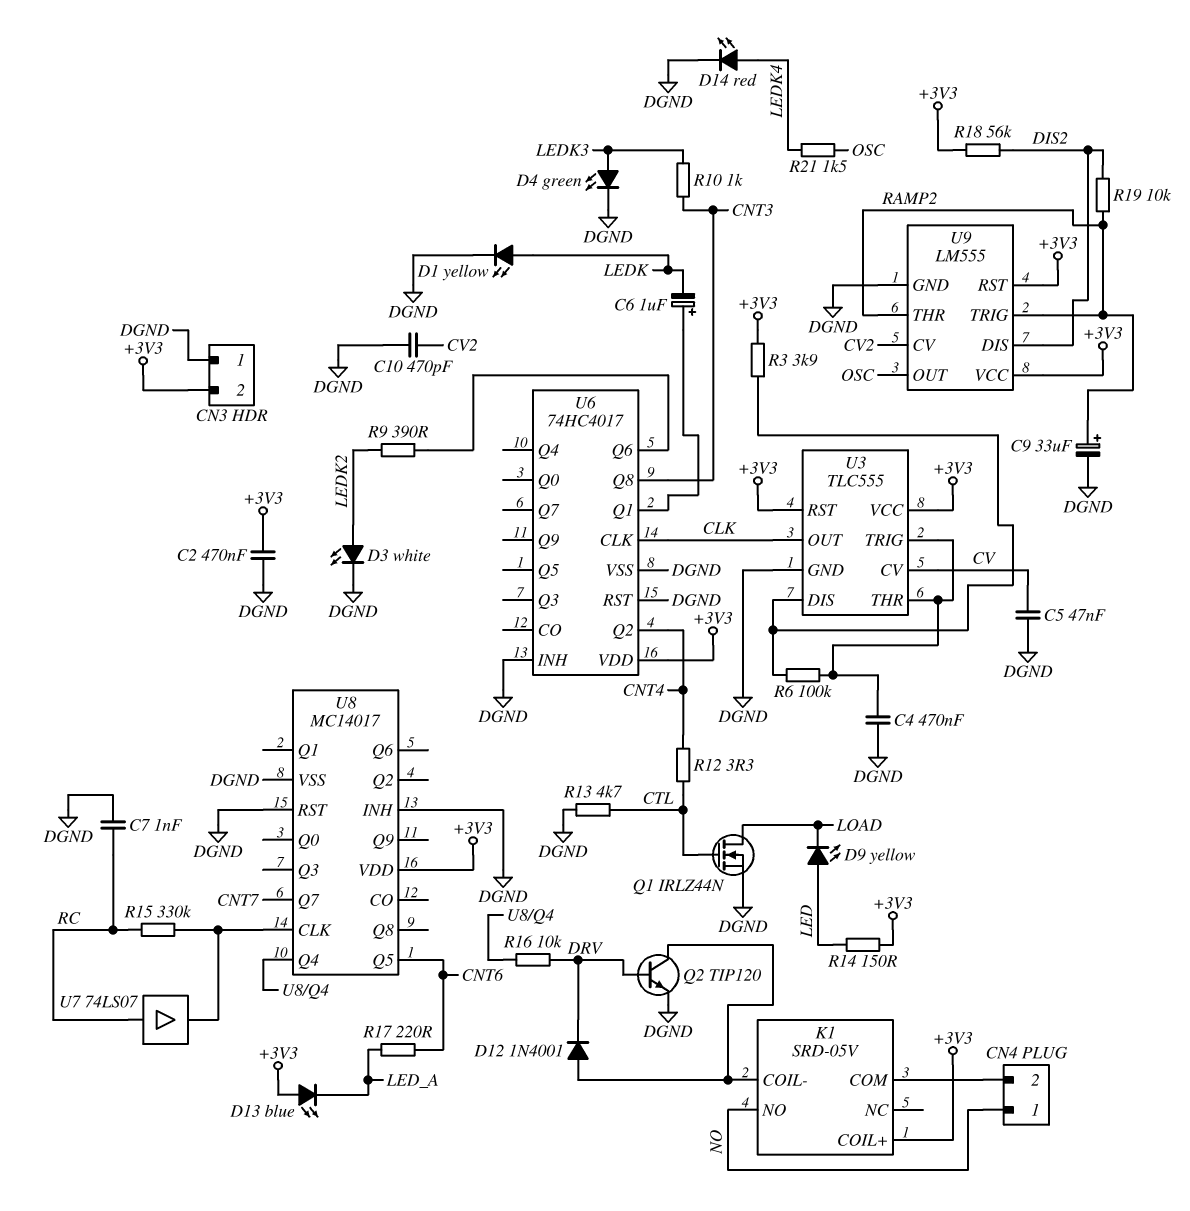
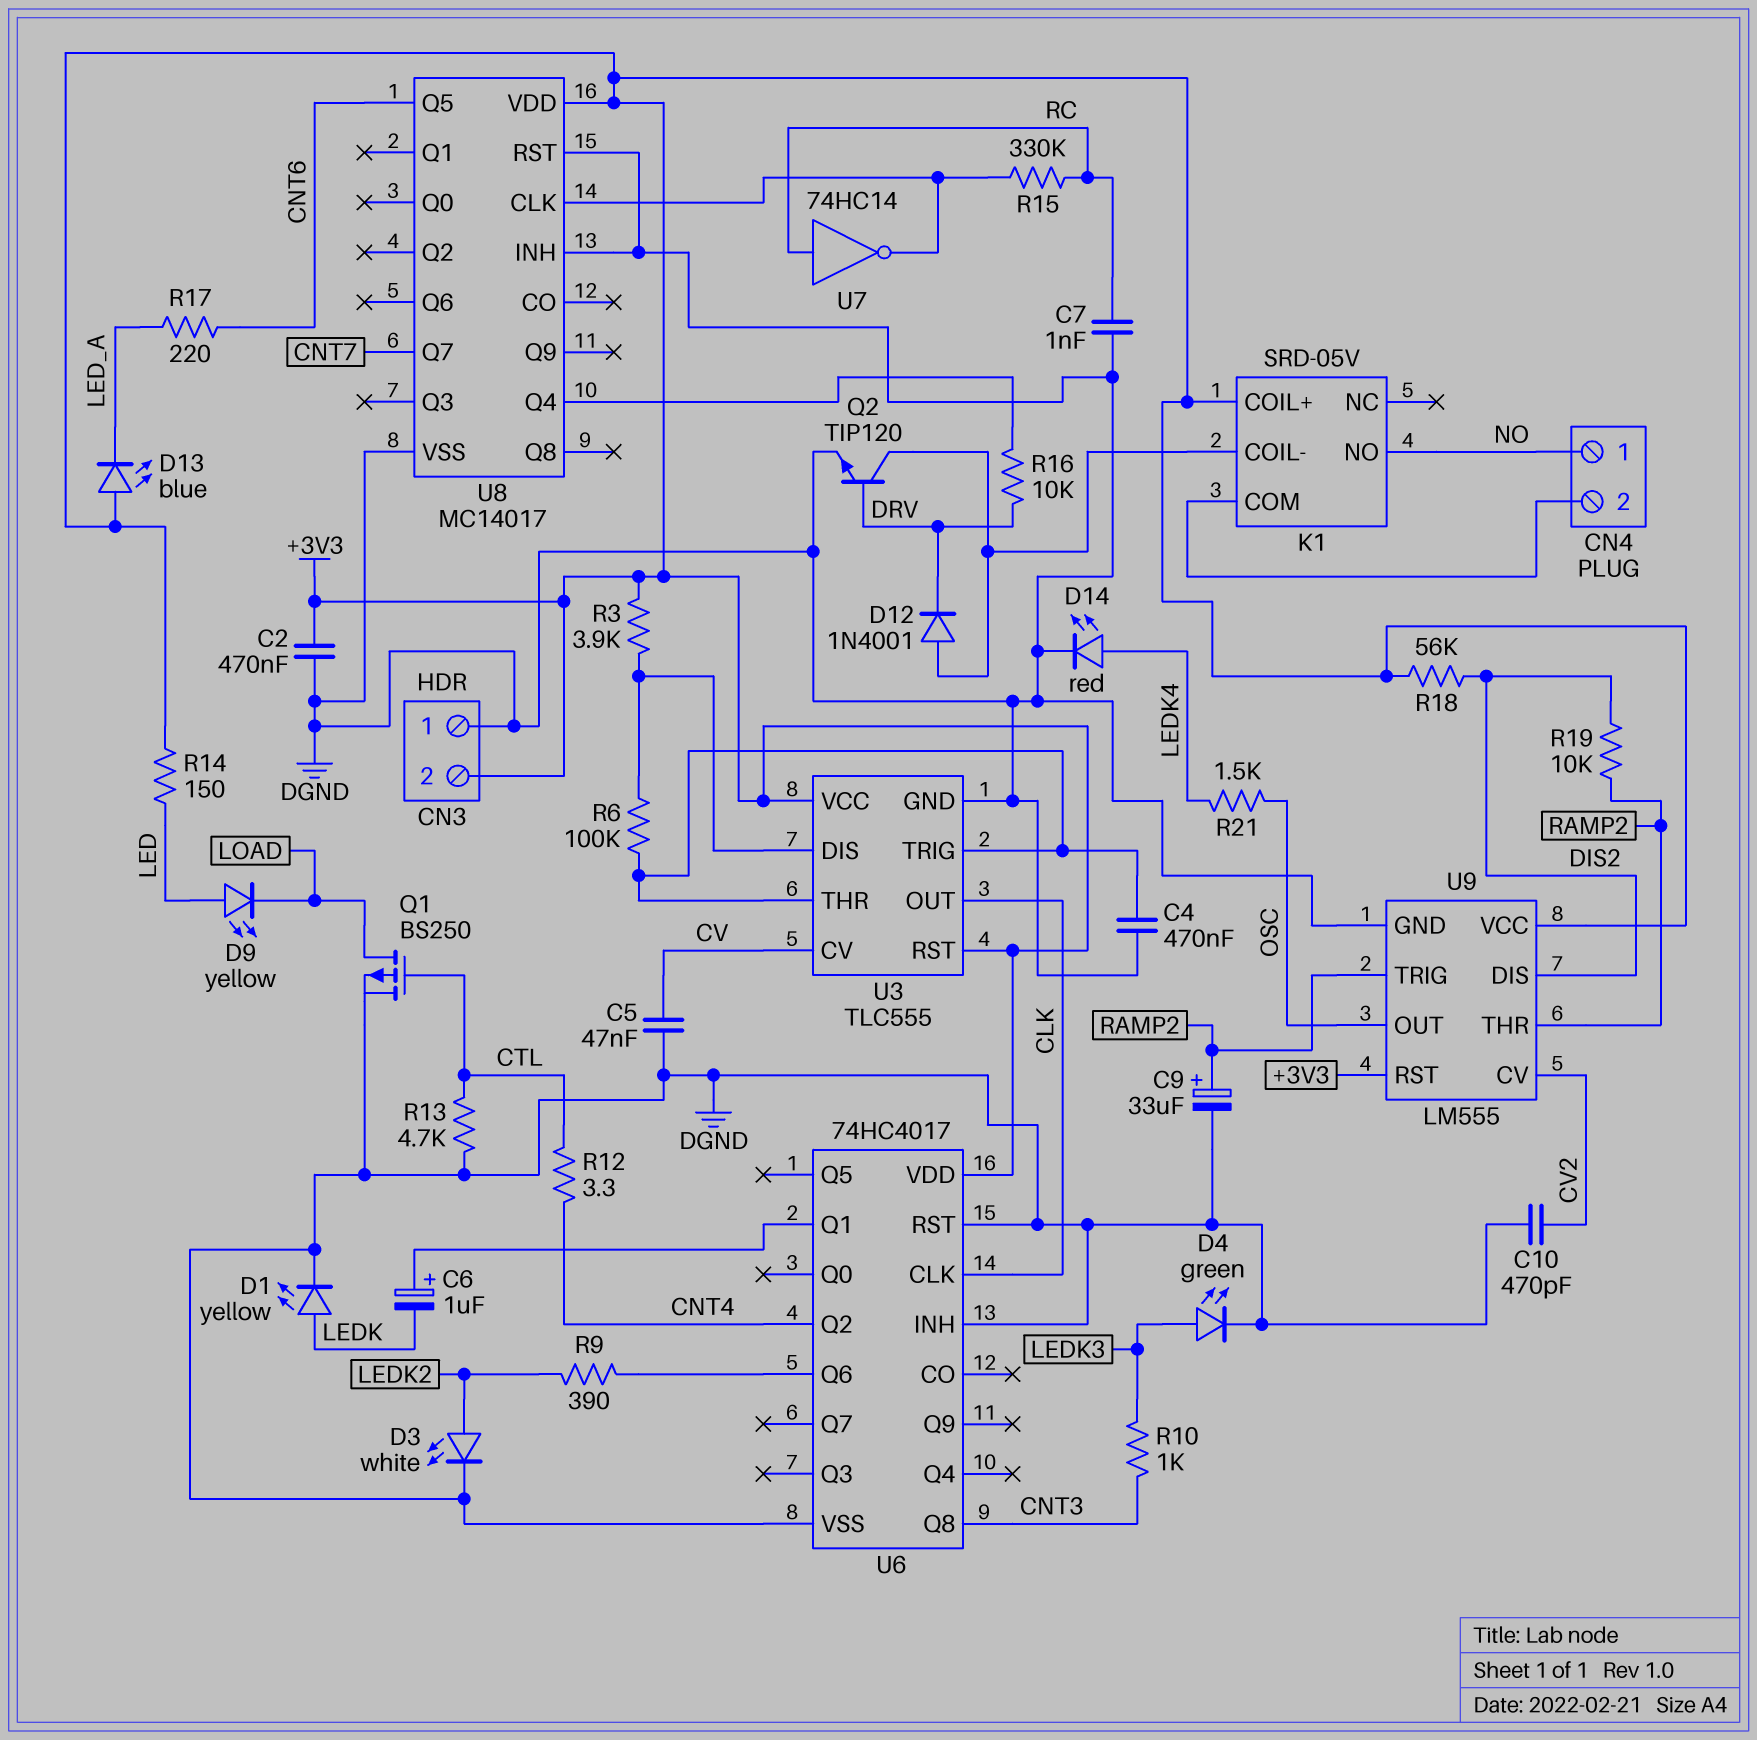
Q1: NMOS IRLZ44N (G CTL, D LOAD, S DGND) -> PMOS BS250 (G CTL, D LOAD, S DGND)
U7: buffer 74LS07 (in RC, out U8/CLK) -> NOT 74HC14 (in RC, out U8/CLK)

